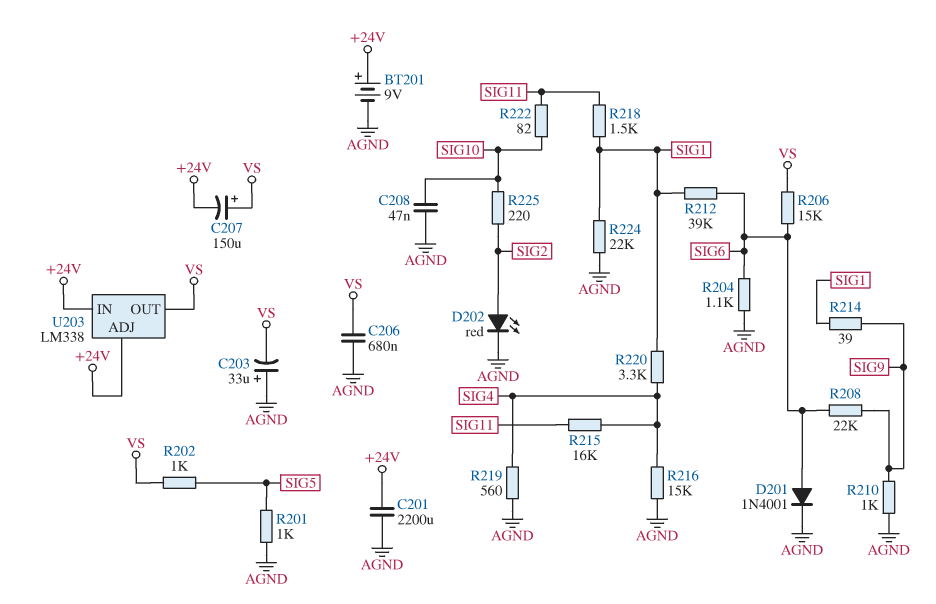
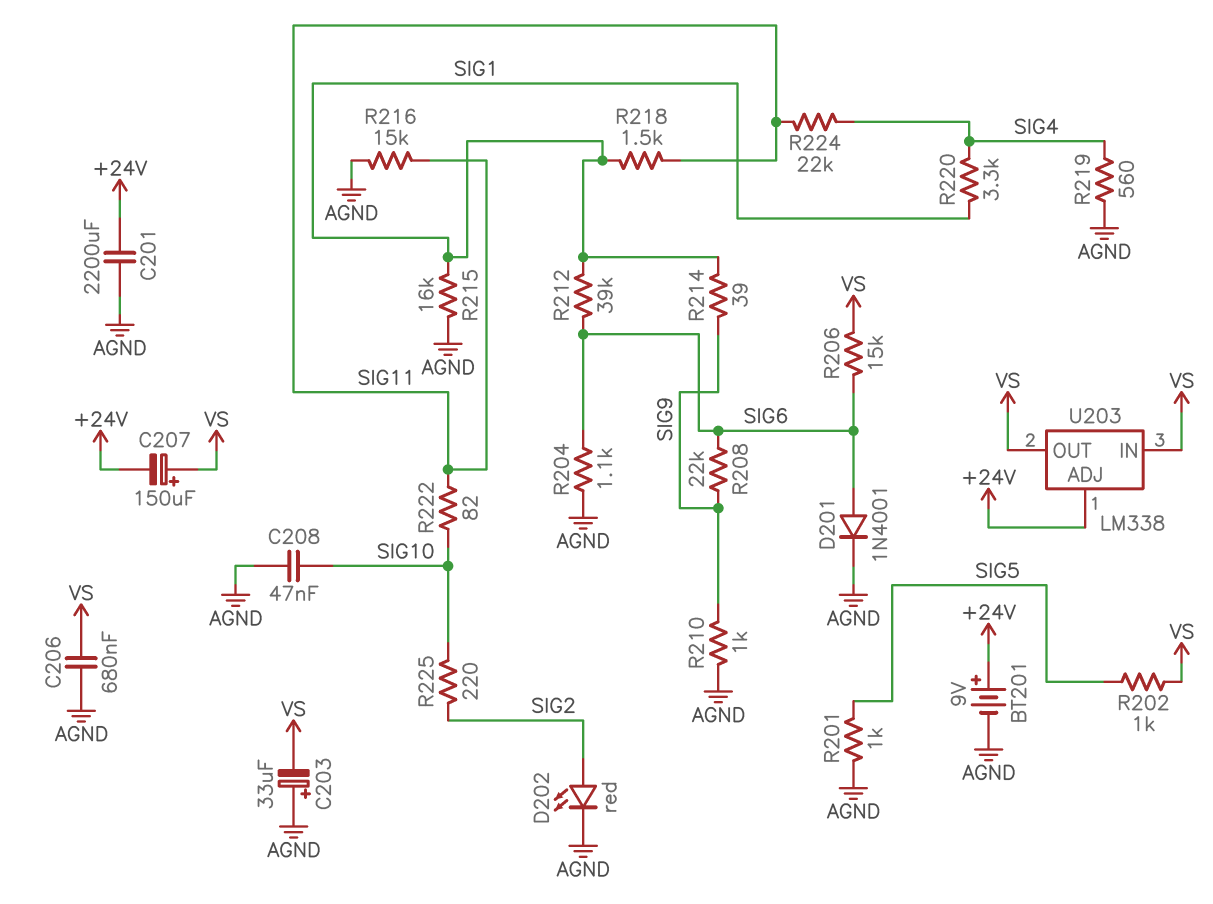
R215: 16k (SIG4, SIG11) -> 16k (AGND, SIG1)
R216: 15k (AGND, SIG4) -> 15k (AGND, SIG11)
R224: 22k (AGND, SIG1) -> 22k (SIG4, SIG11)
U203 pin IN: +24V -> VS

